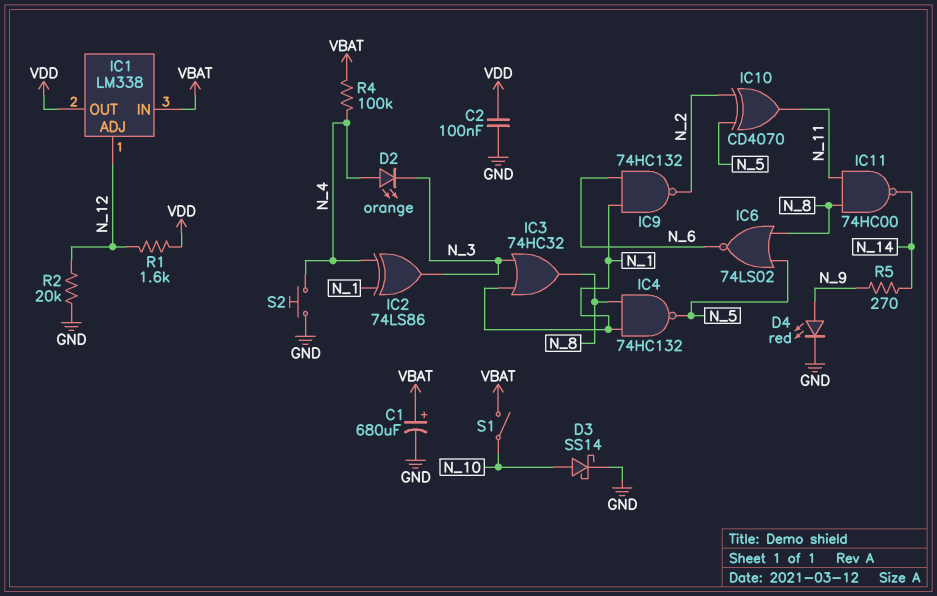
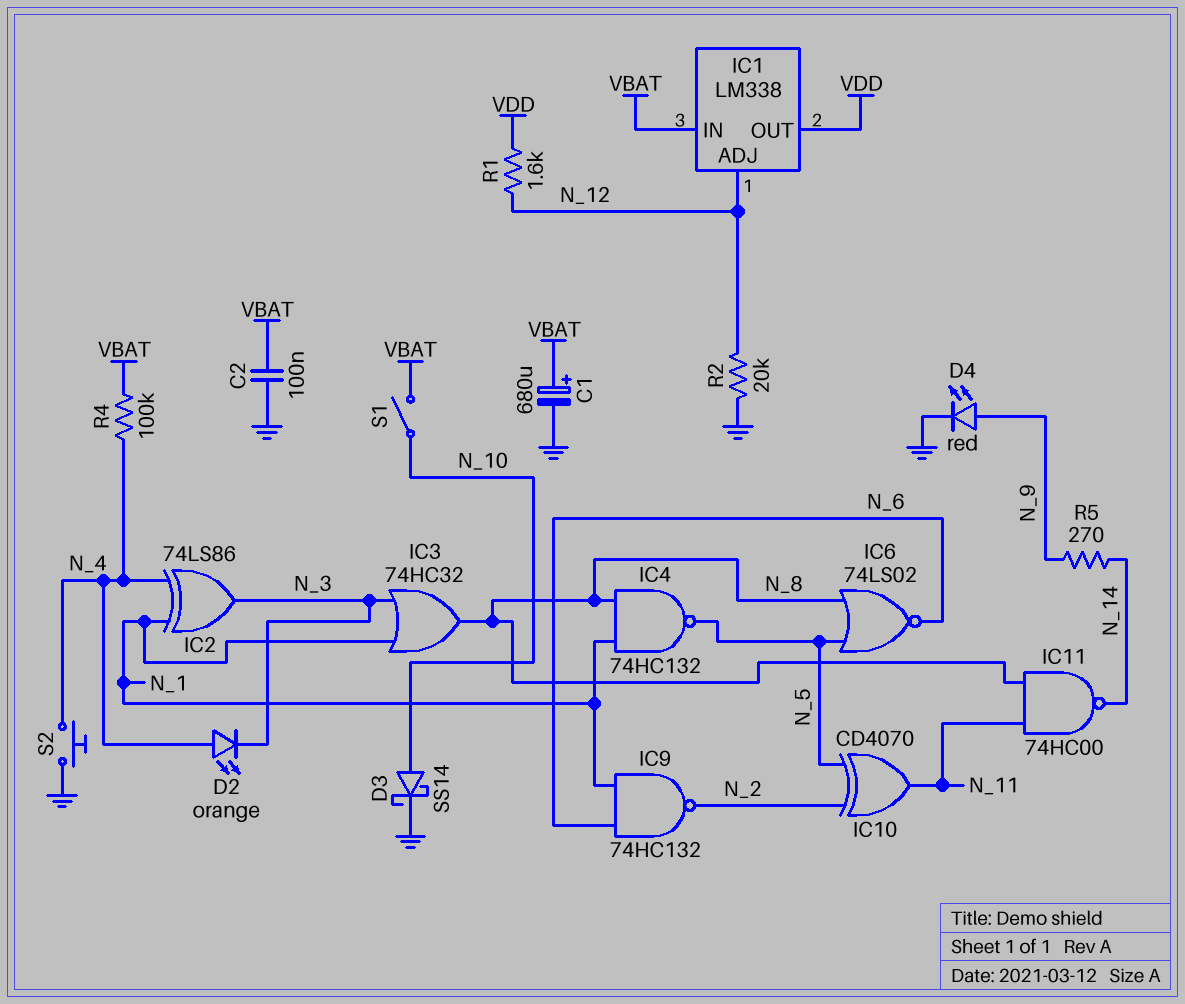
C2: 100nF (GND, VDD) -> 100nF (GND, VBAT)

